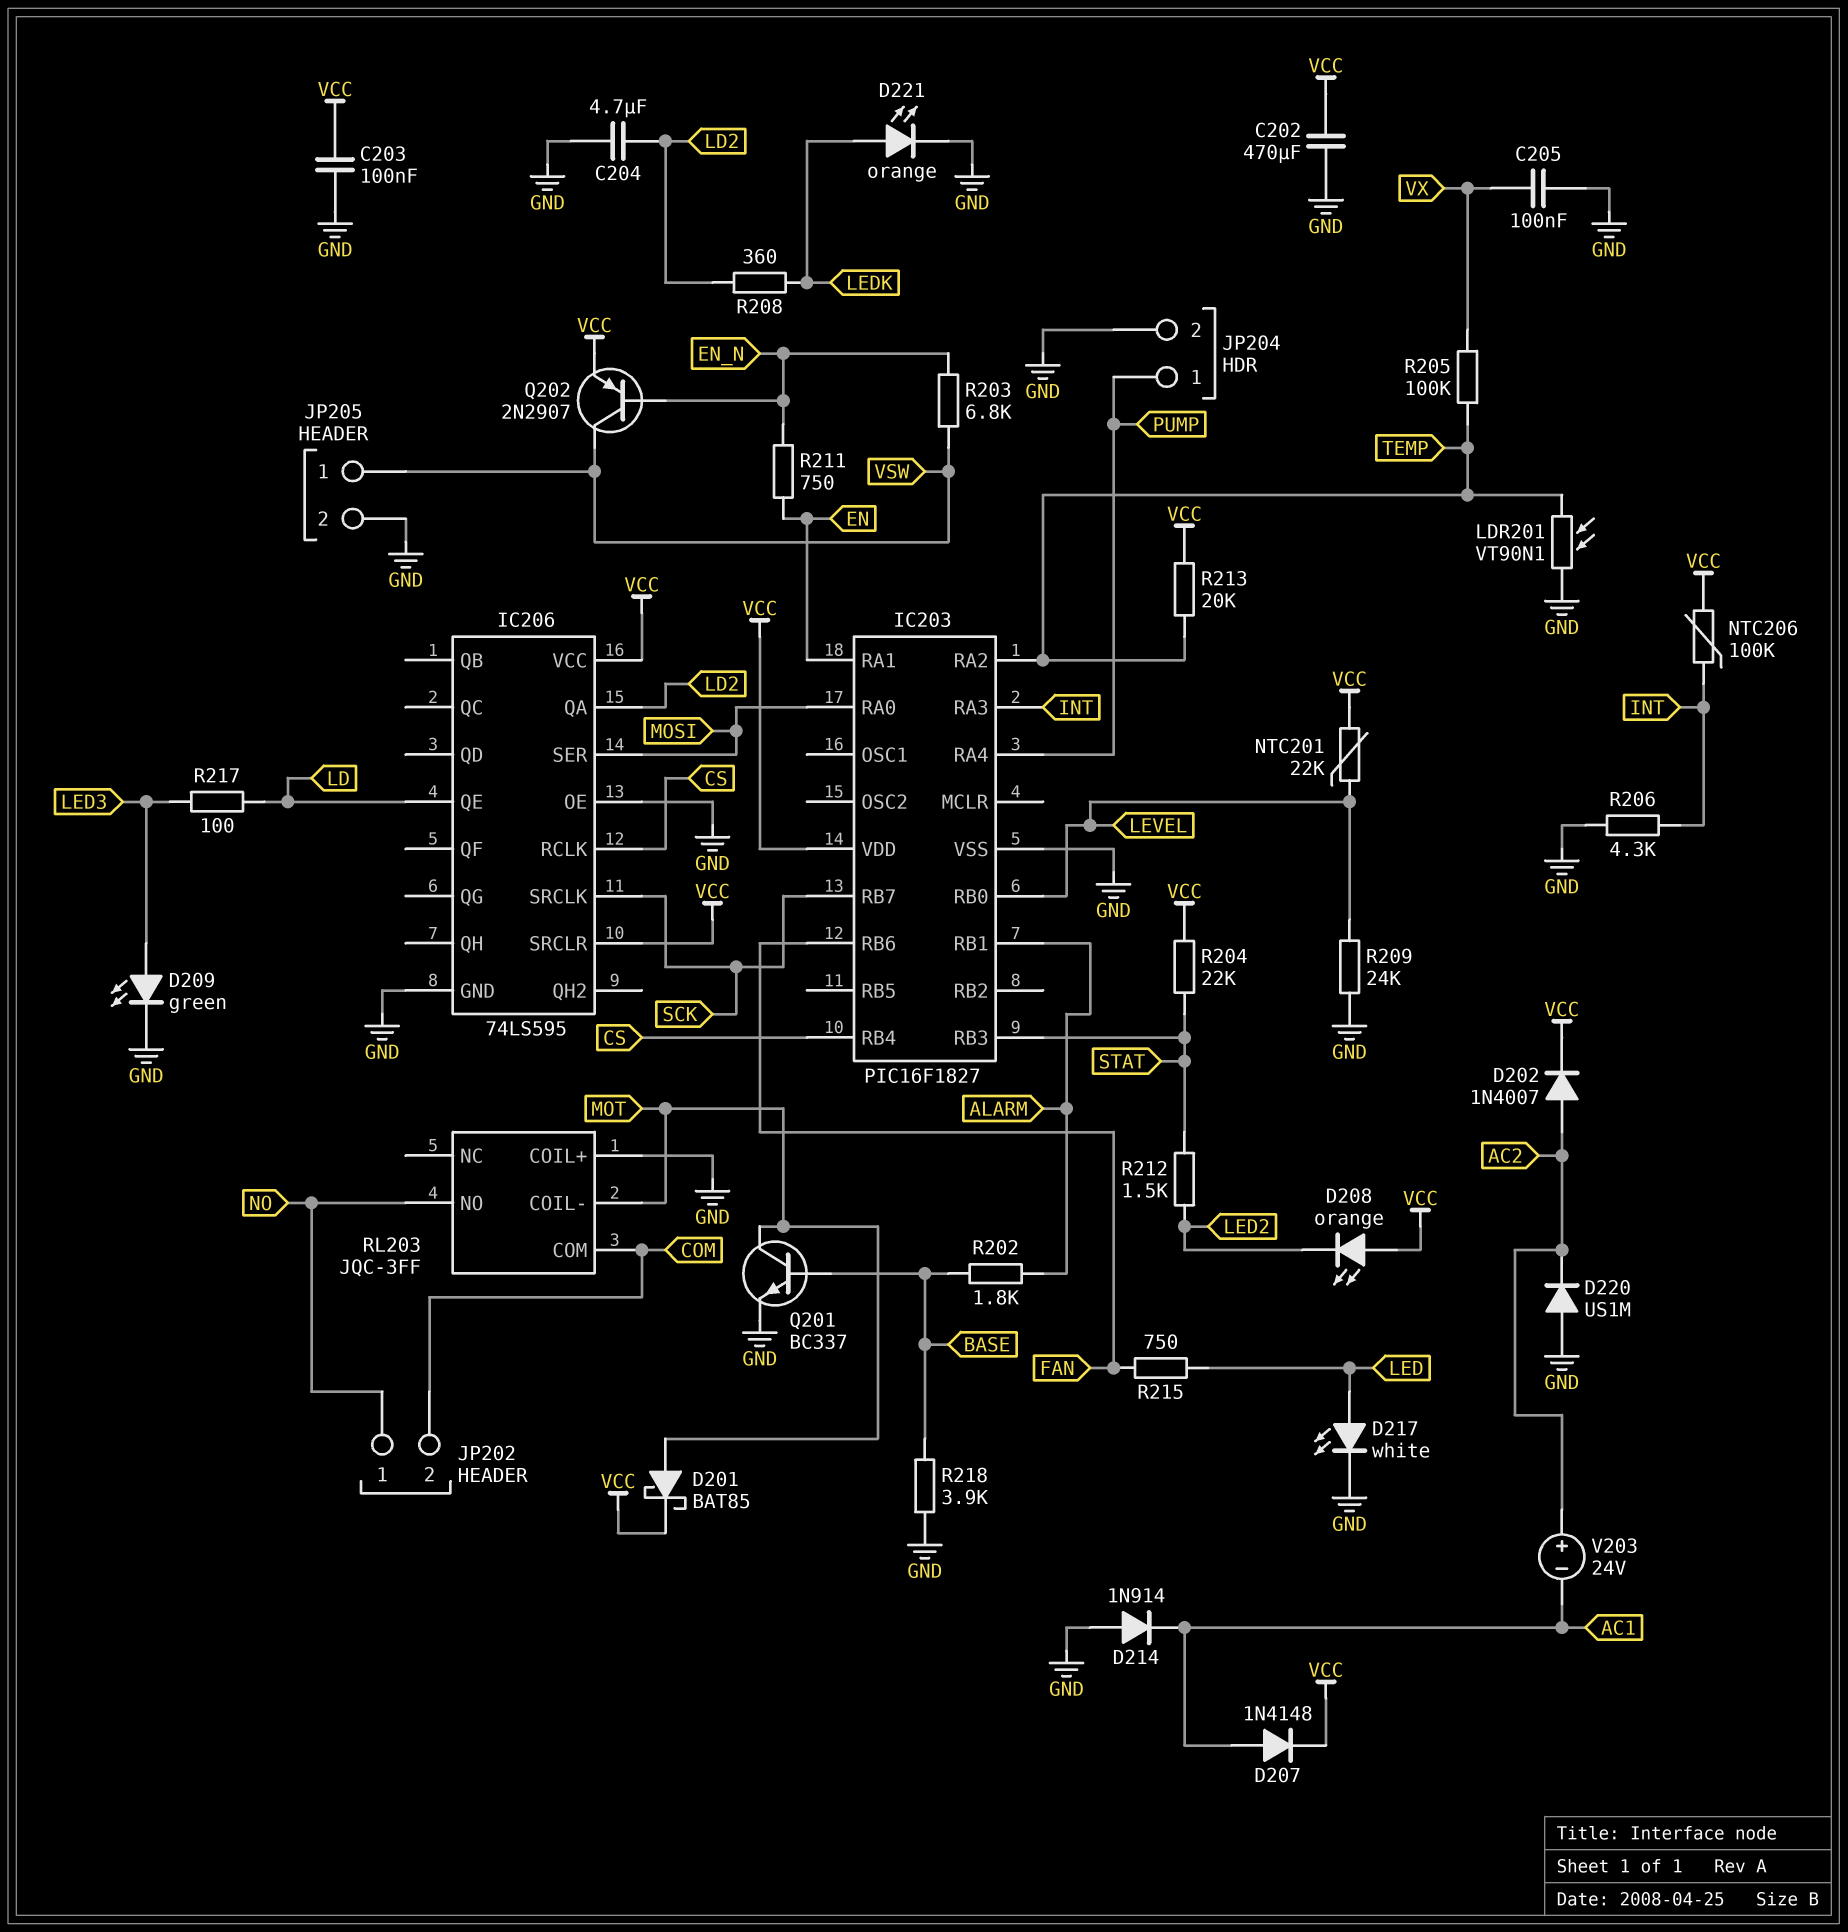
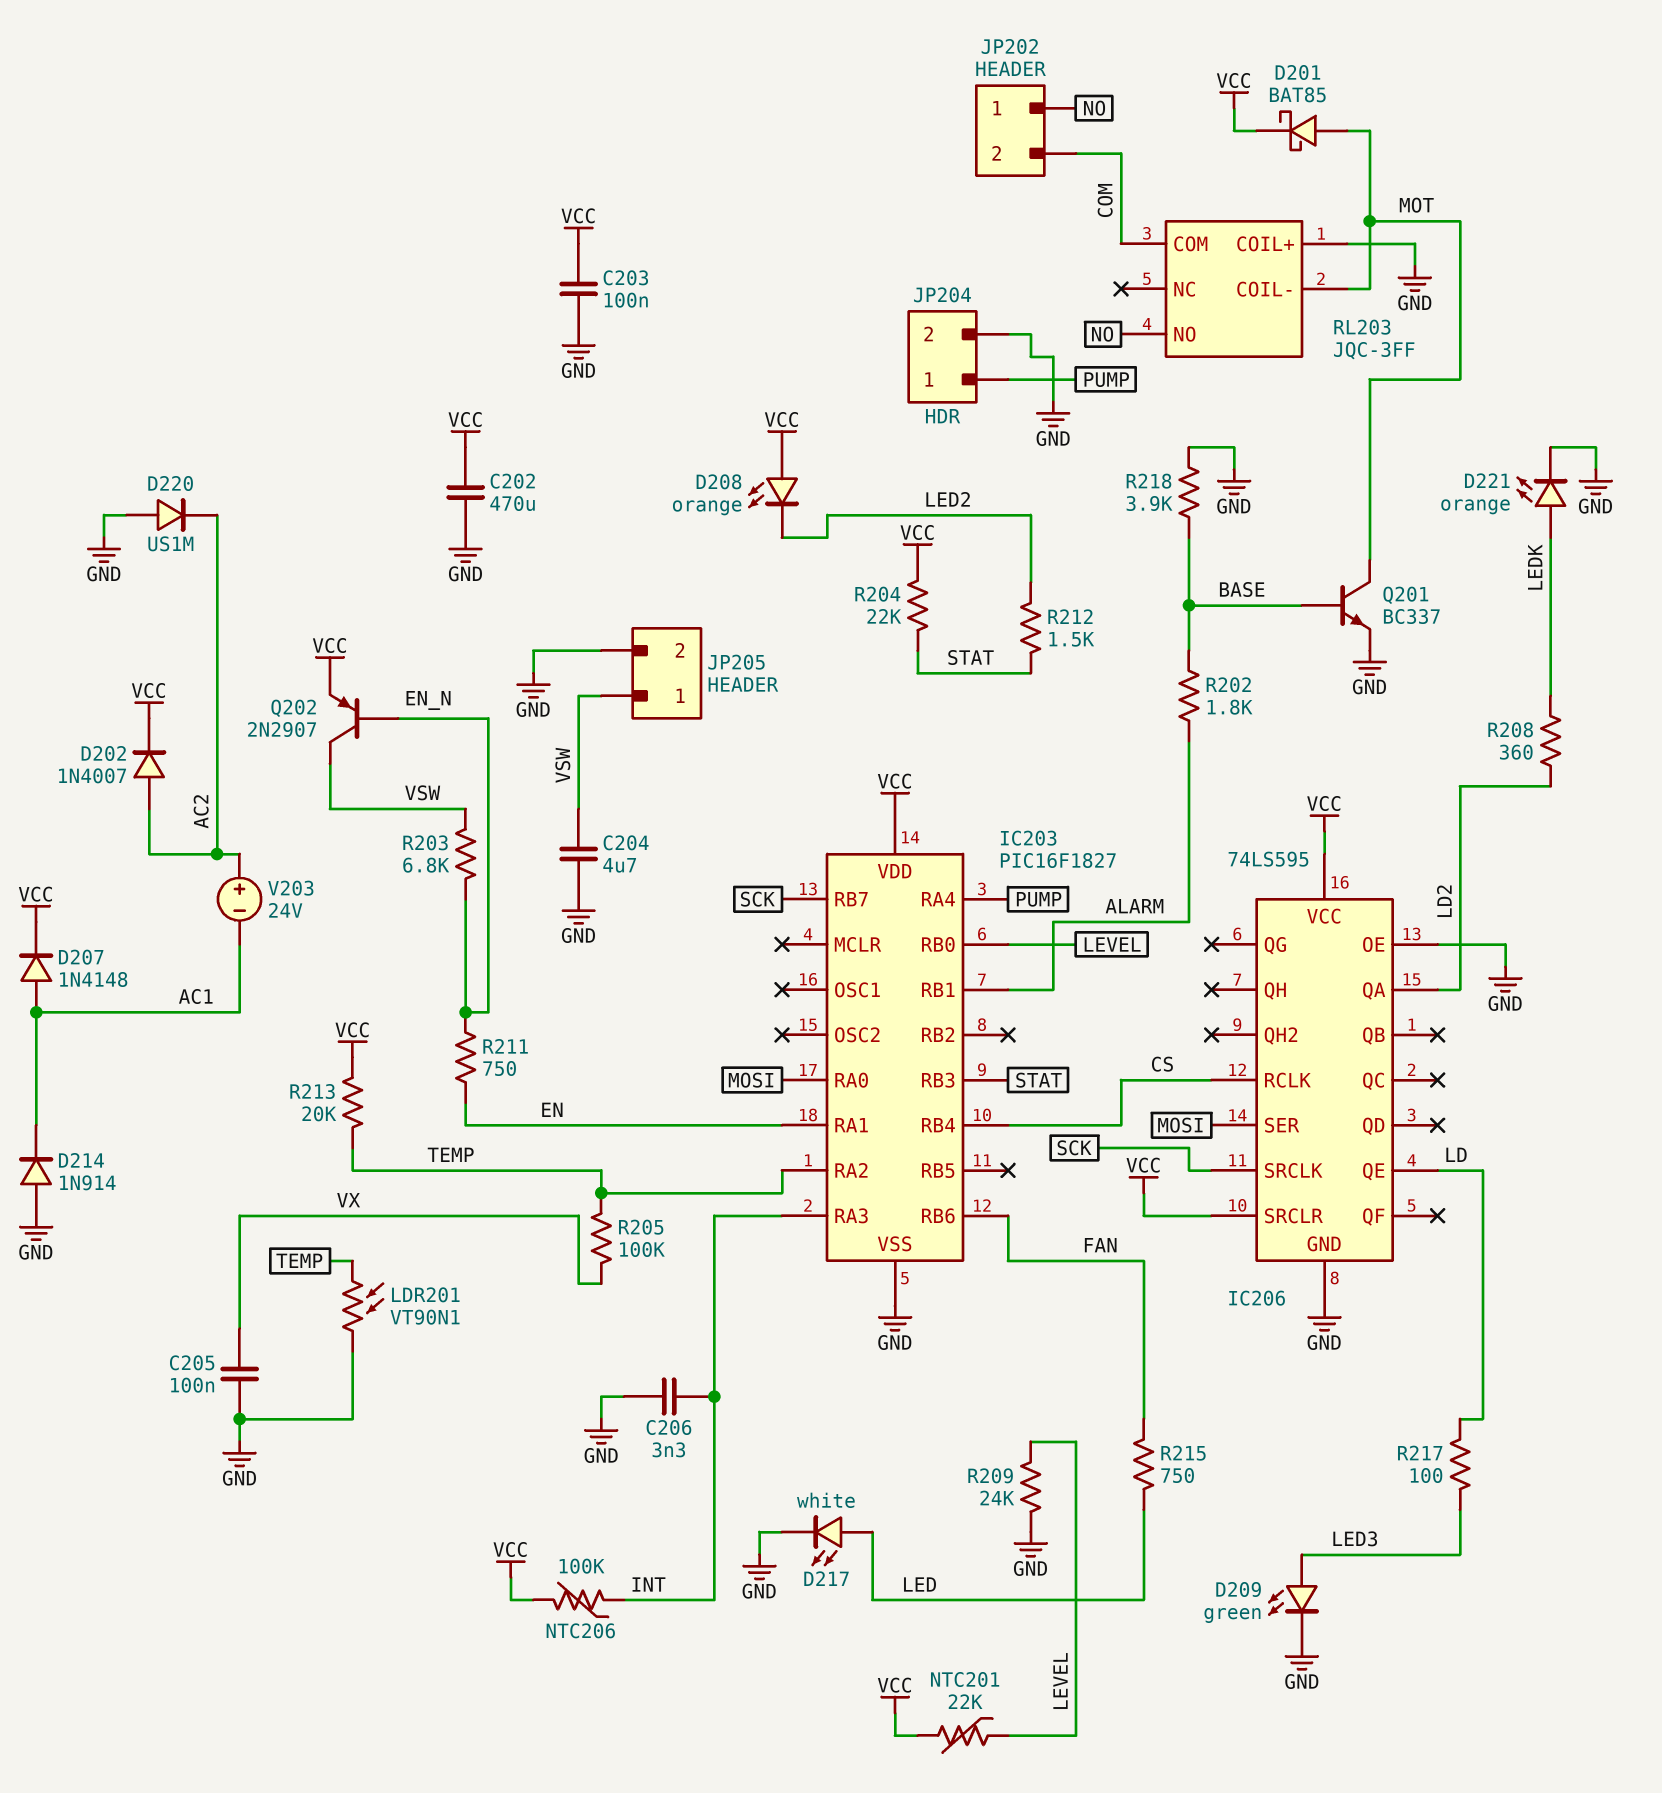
C204: 4.7uF (GND, LD2) -> 4.7uF (GND, VSW)
C206: none -> 3.3nF (GND, INT)
R206: 4.3k (GND, INT) -> none

